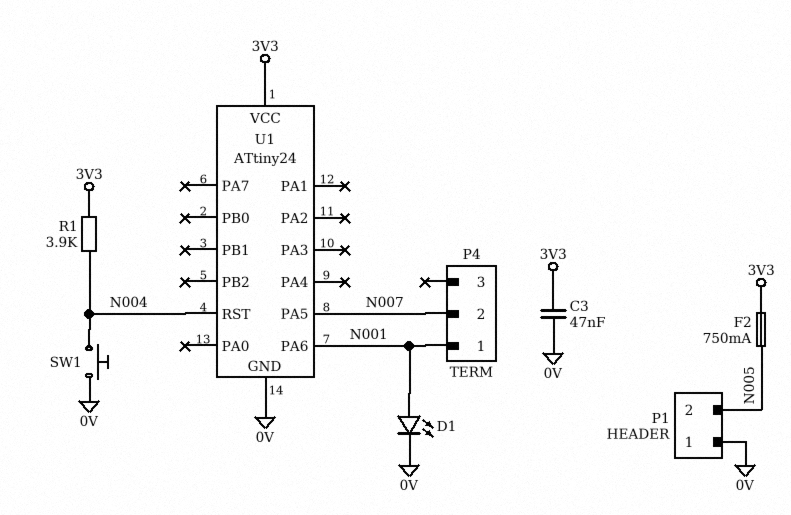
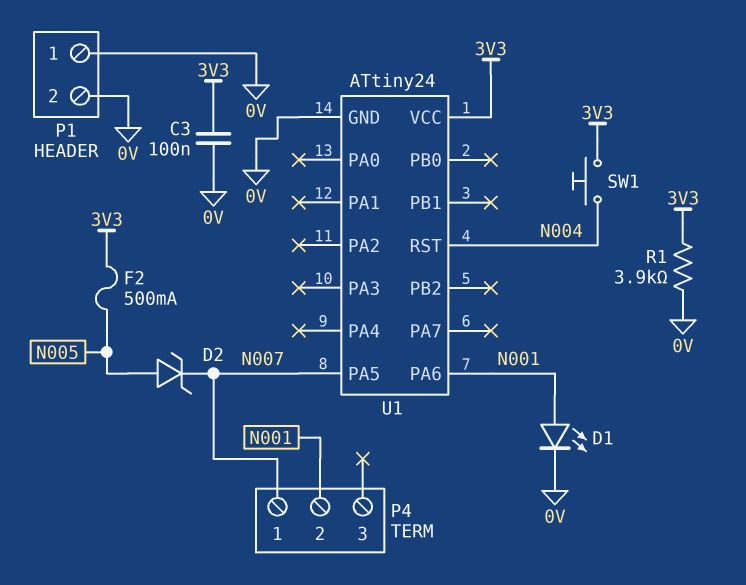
C3: 47nF (0V, 3V3) -> 100nF (0V, 3V3)
D2: none -> zener (A N005, K N007)
F2: 750mA (3V3, N005) -> 500mA (3V3, N005)
P1 pin 2: N005 -> 0V
P4 pin 1: N001 -> N007
P4 pin 2: N007 -> N001
R1: 3.9k (3V3, N004) -> 3.9k (0V, 3V3)
SW1: button (0V, N004) -> button (3V3, N004)

